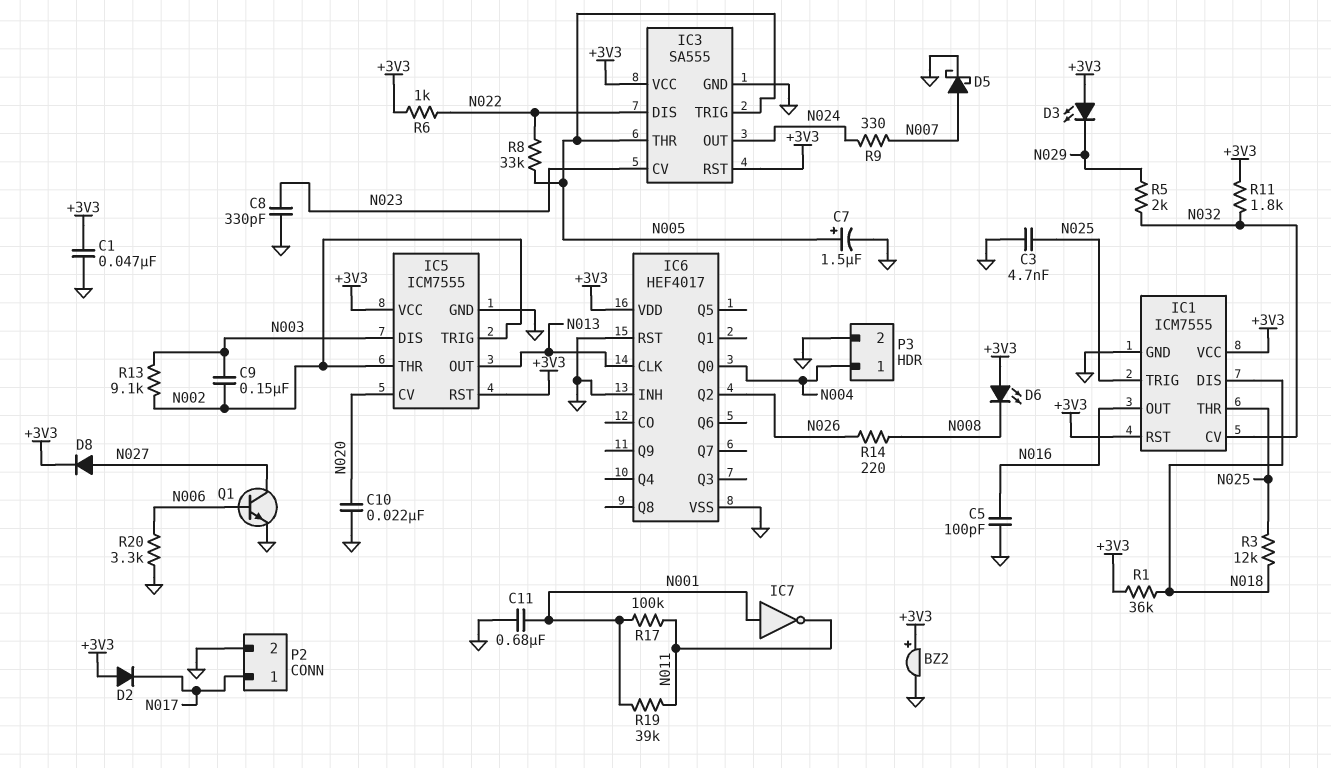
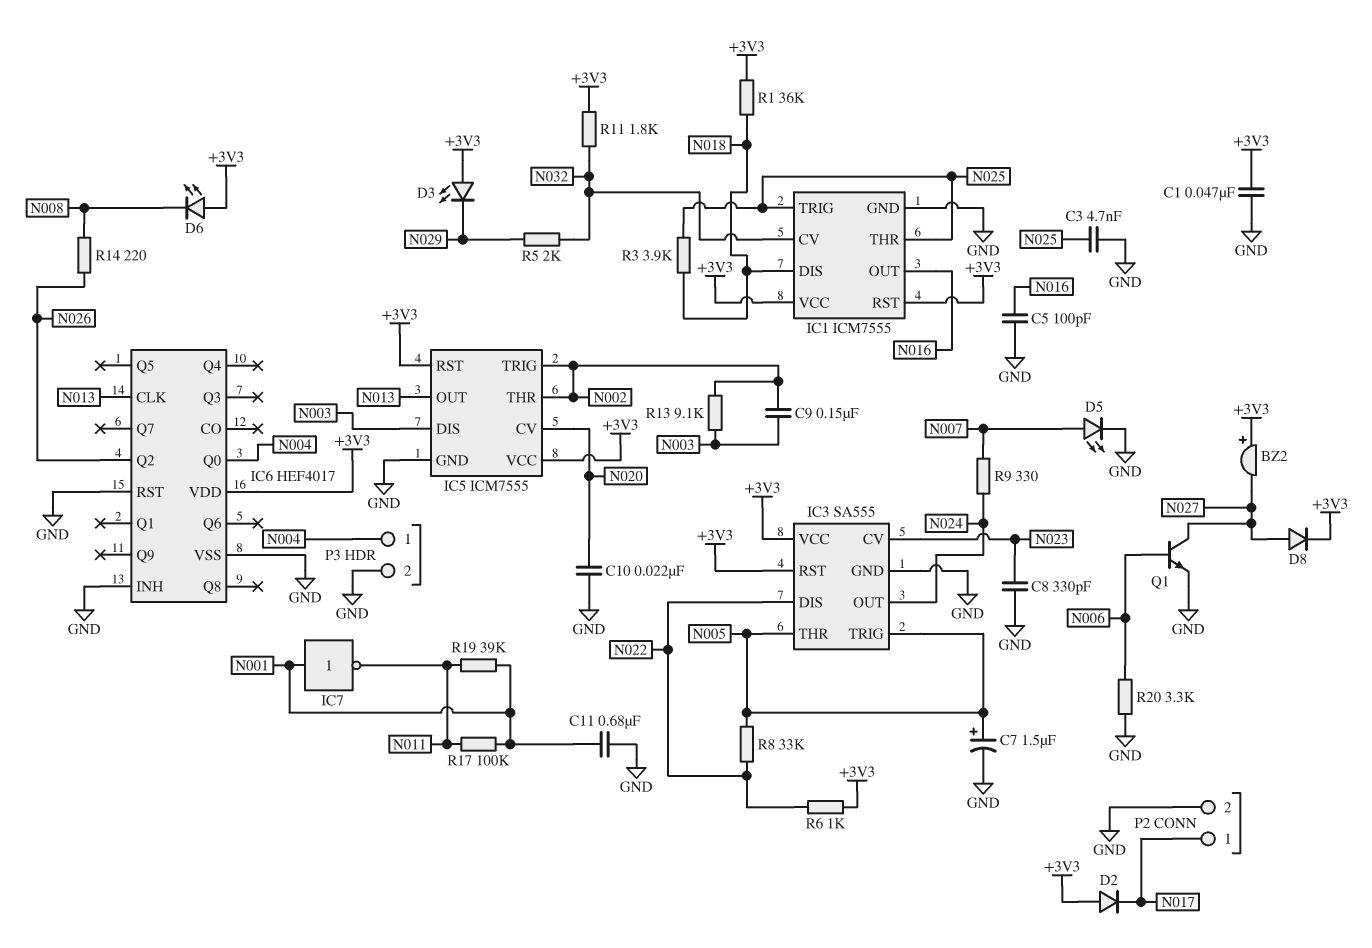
BZ2: buzzer (plus +3V3, minus GND) -> buzzer (plus +3V3, minus N027)
D5: schottky (A N007, K GND) -> LED (A N007, K GND)
R3: 12k (N018, N025) -> 3.9k (N018, N025)

